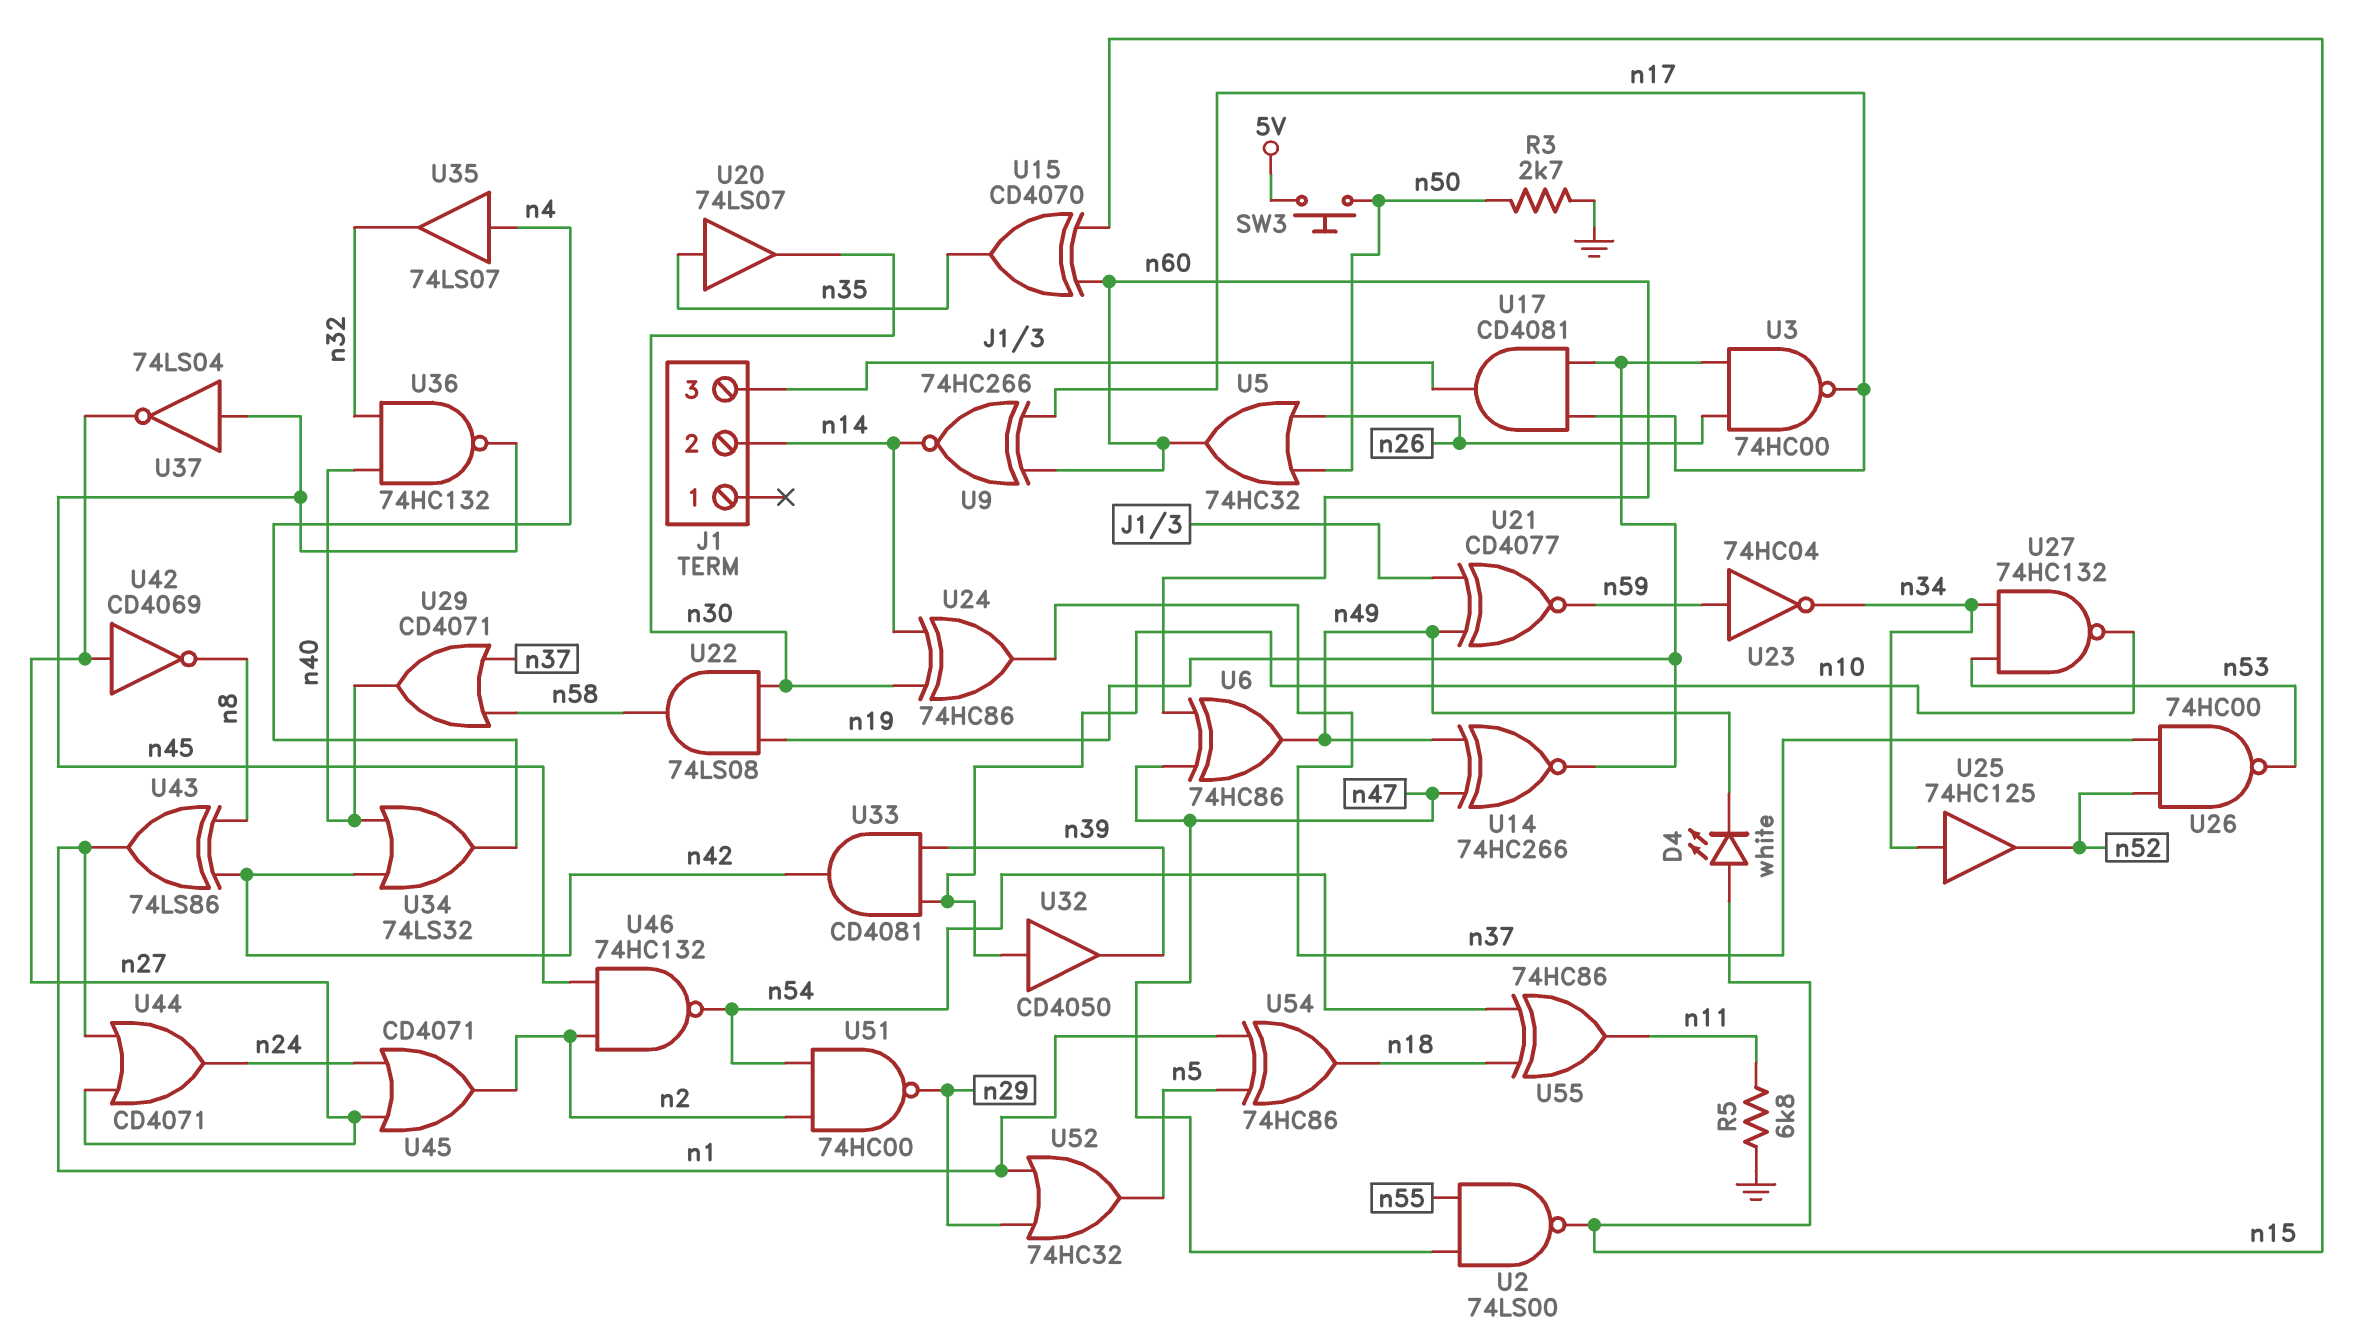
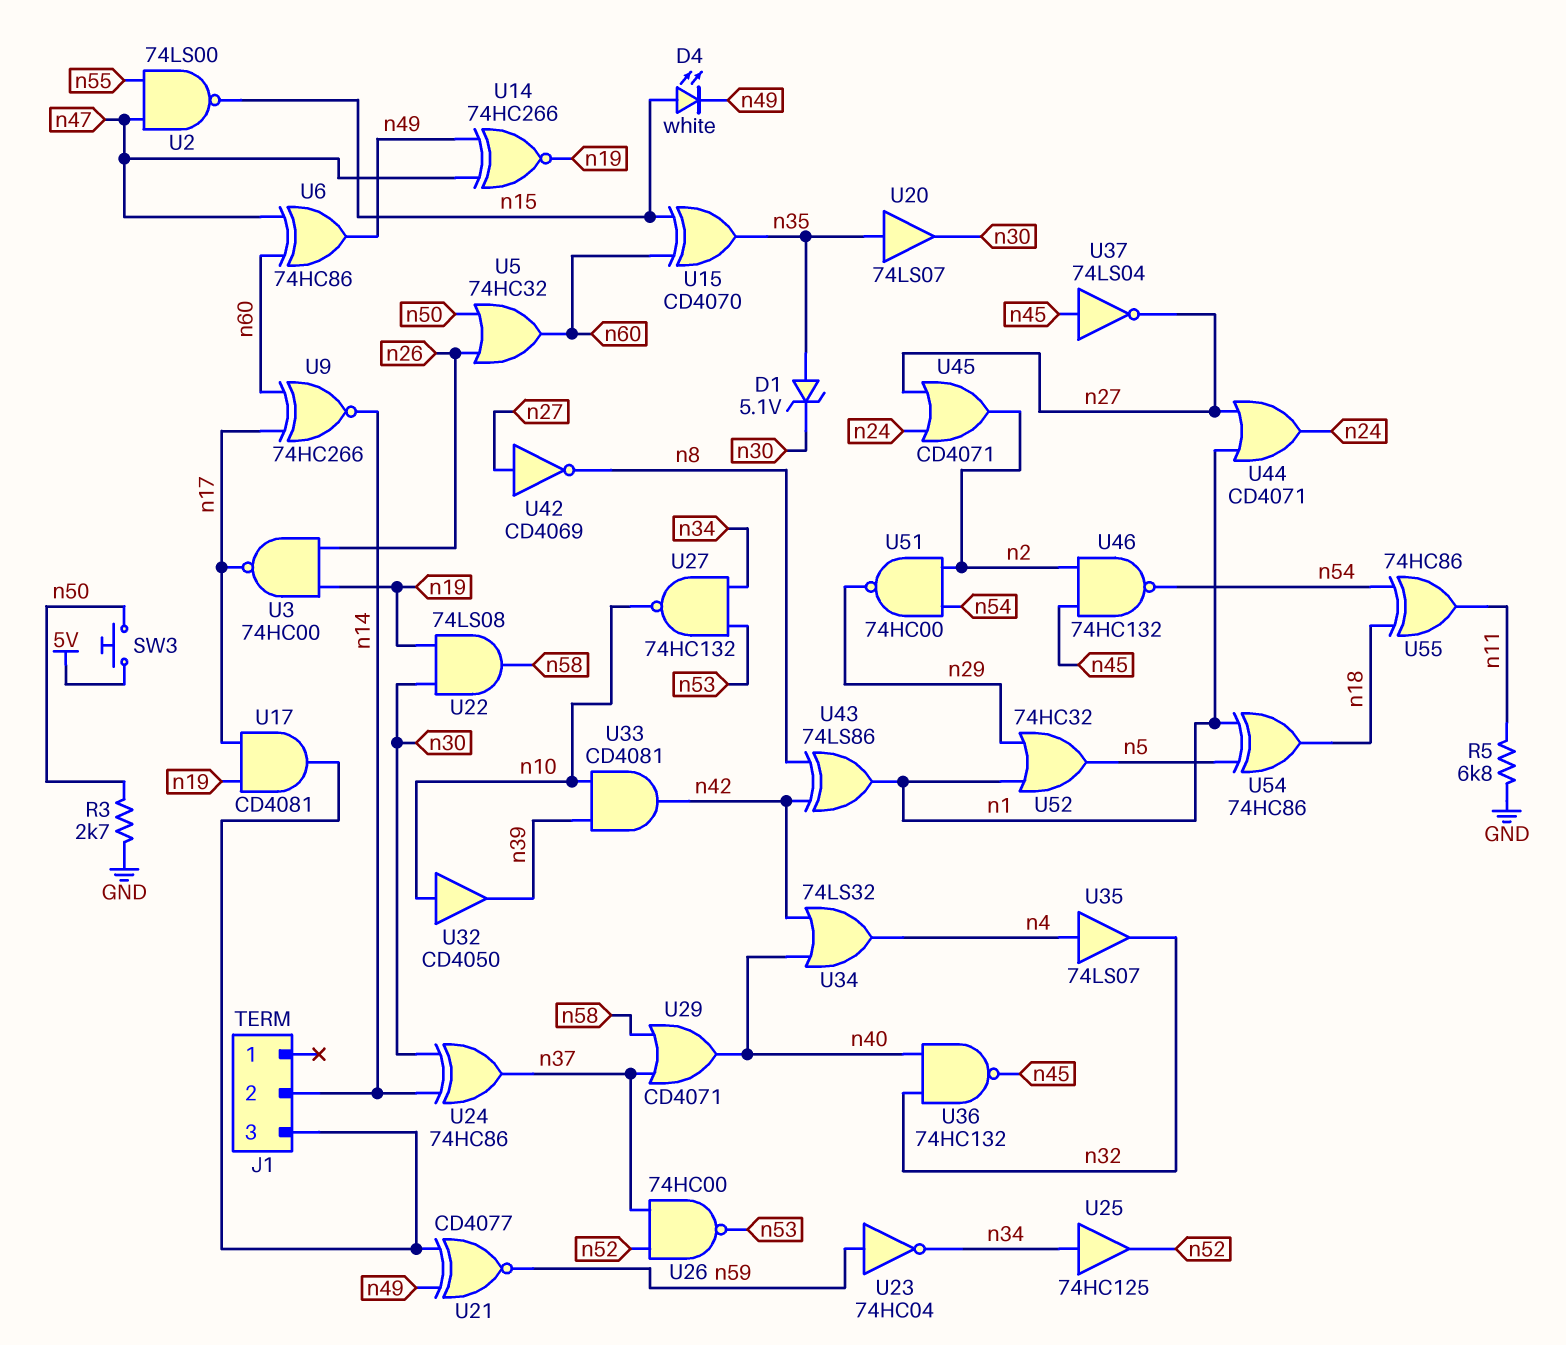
D1: none -> zener 5.1V (A n35, K n30)

